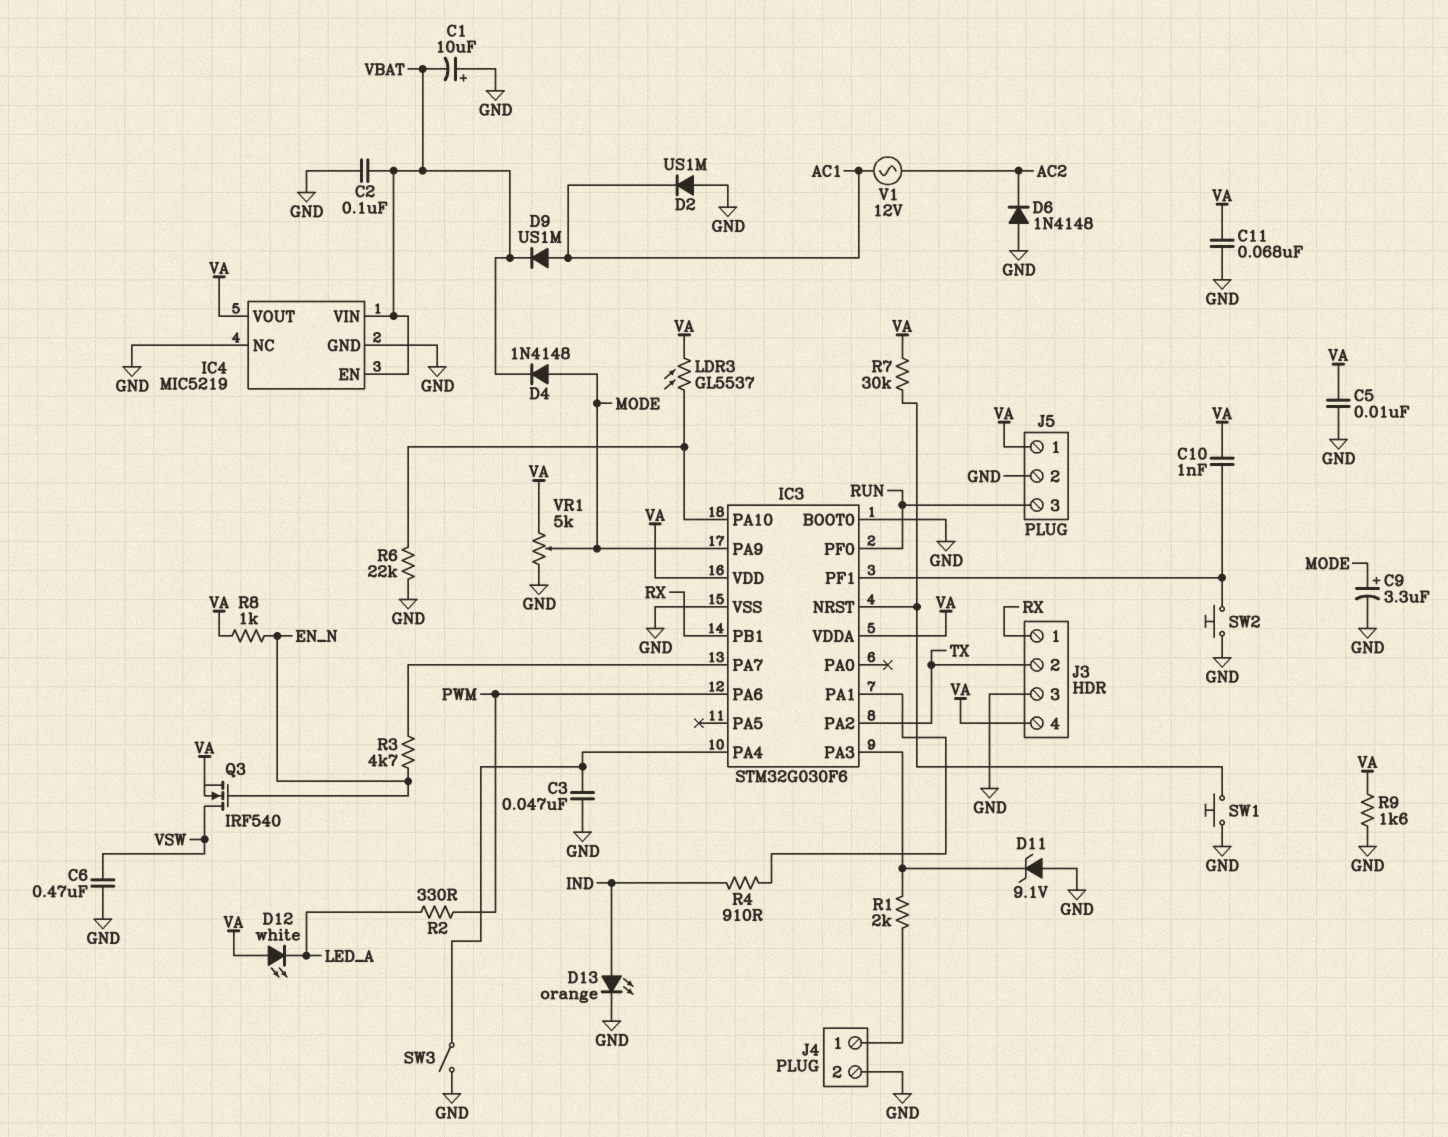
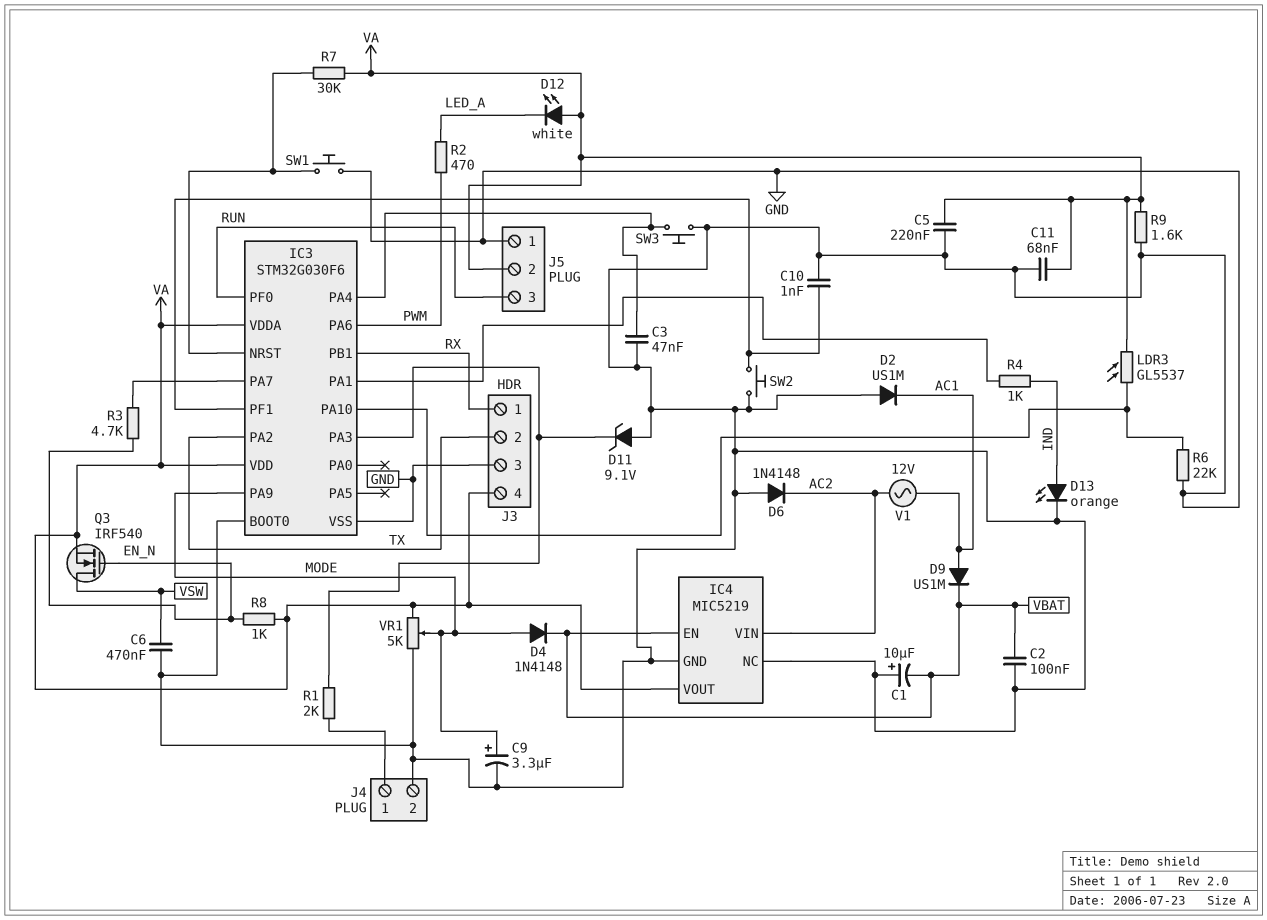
C5: 10nF (GND, VA) -> 220nF (GND, VA)
C10: 1nF (IC3/PF1, VA) -> 1nF (GND, IC3/PF1)
IC4 pin VIN: VBAT -> AC2
J5 pin 1: VA -> GND
J5 pin 2: GND -> VA
R2: 330 (LED_A, PWM) -> 470 (LED_A, PWM)
R4: 910 (IC3/PA1, IND) -> 1k (IC3/PA1, IND)
SW3: switch (GND, IC3/PA4) -> button (GND, IC3/PA4)

